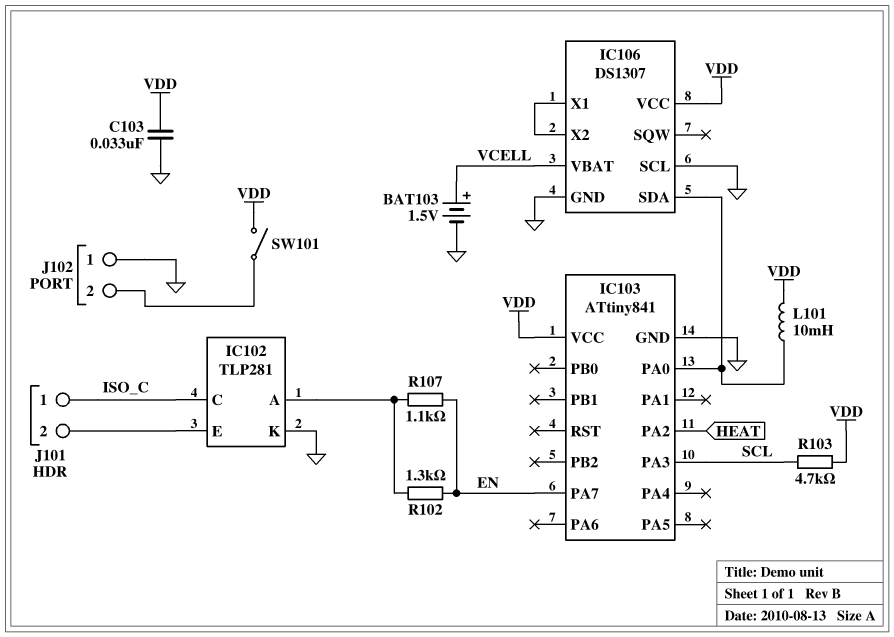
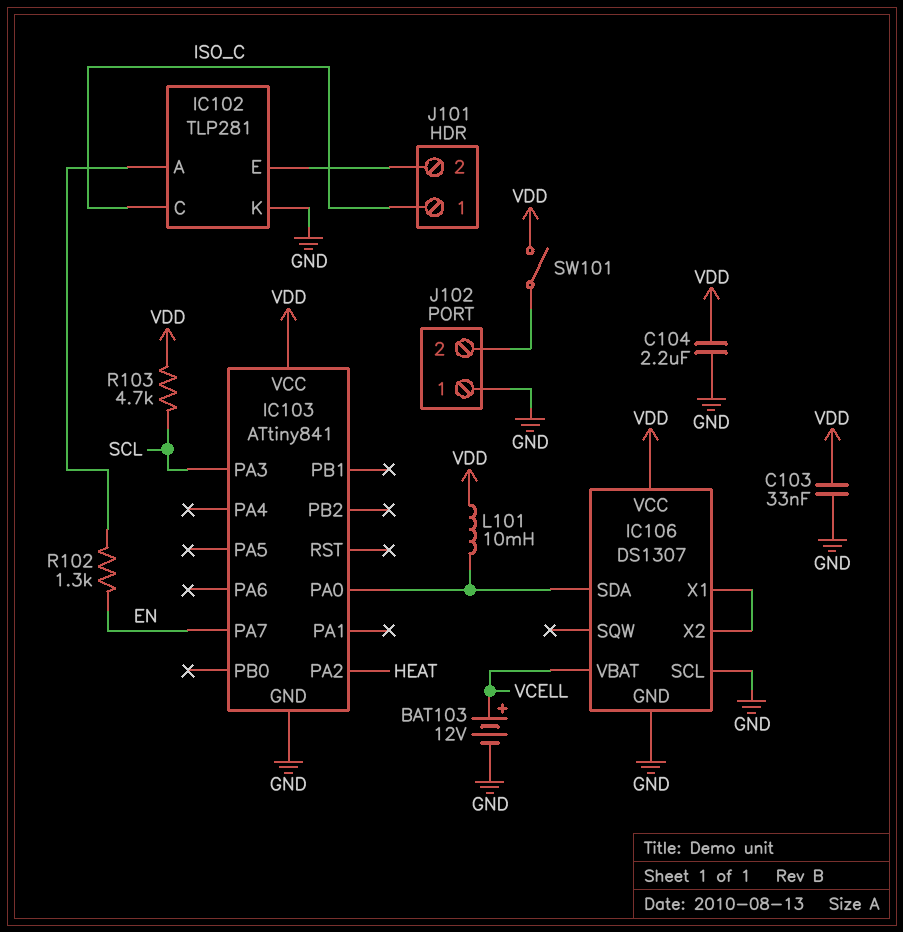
BAT103: 1.5V (plus VCELL, minus GND) -> 12V (plus VCELL, minus GND)
C104: none -> 2.2uF (GND, VDD)
R107: 1.1k (EN, IC102/A) -> none

